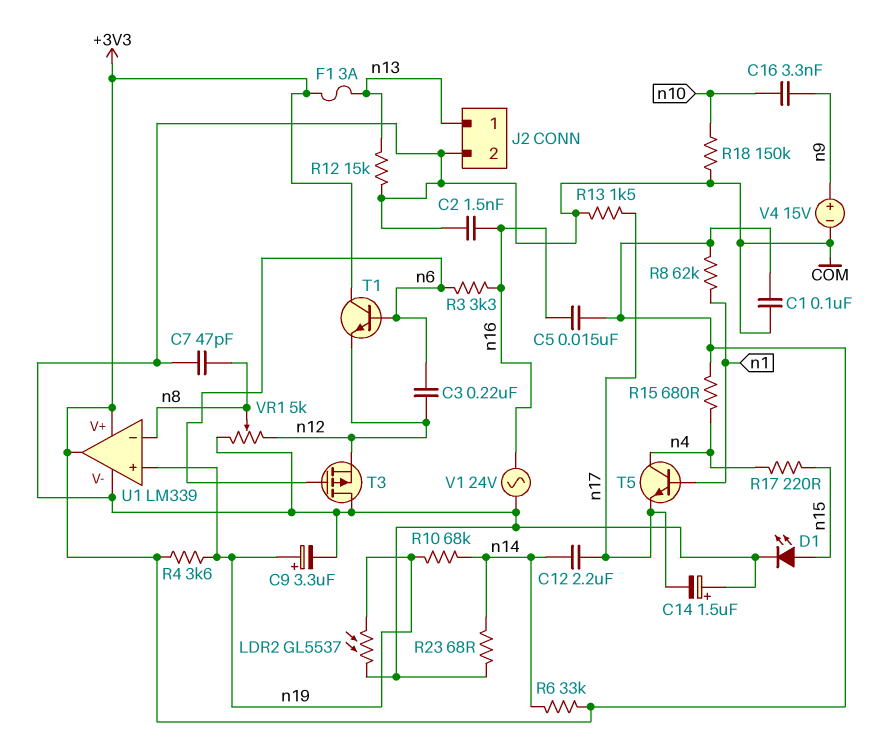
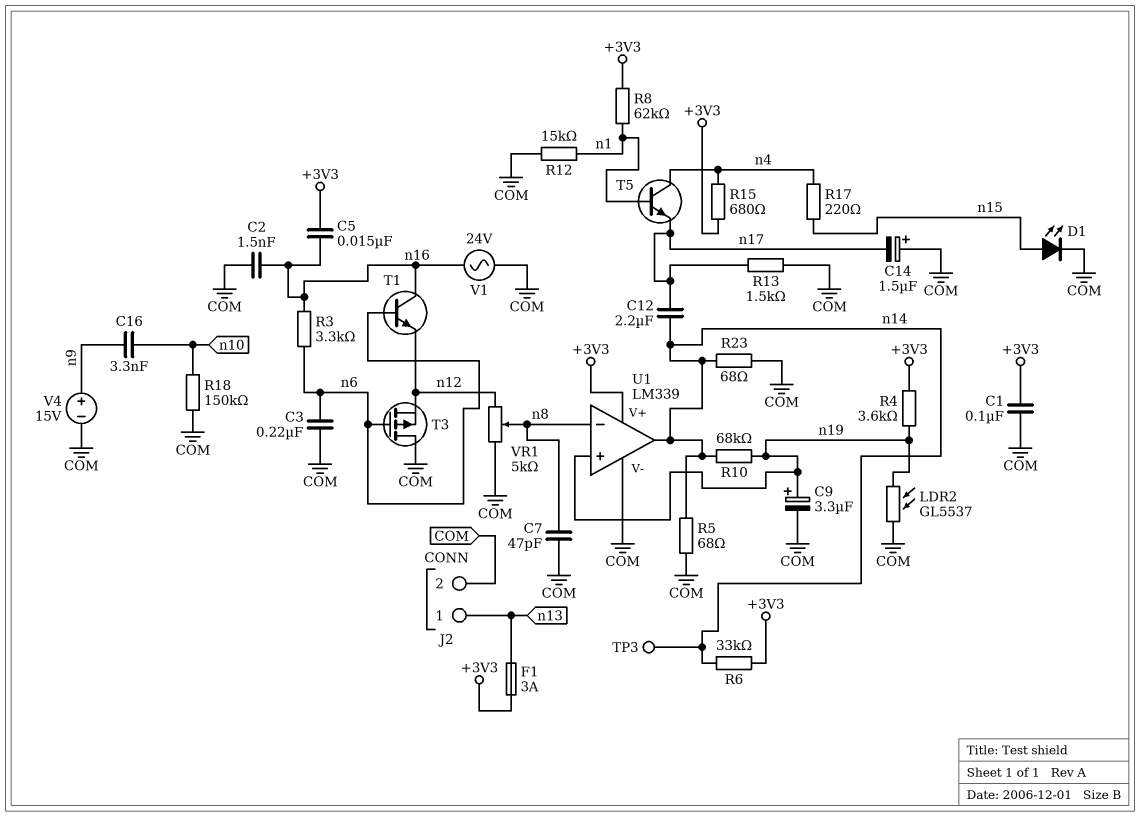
C3: 220nF (n6, n12) -> 220nF (COM, n6)
R5: none -> 68 (COM, n14)
R12: 15k (COM, n13) -> 15k (COM, n1)
T1: NPN (B n6, C +3V3, E n12) -> NPN (B n6, C n16, E n12)
TP3: none -> test point (n14)
U1 pin out: +3V3 -> n14

